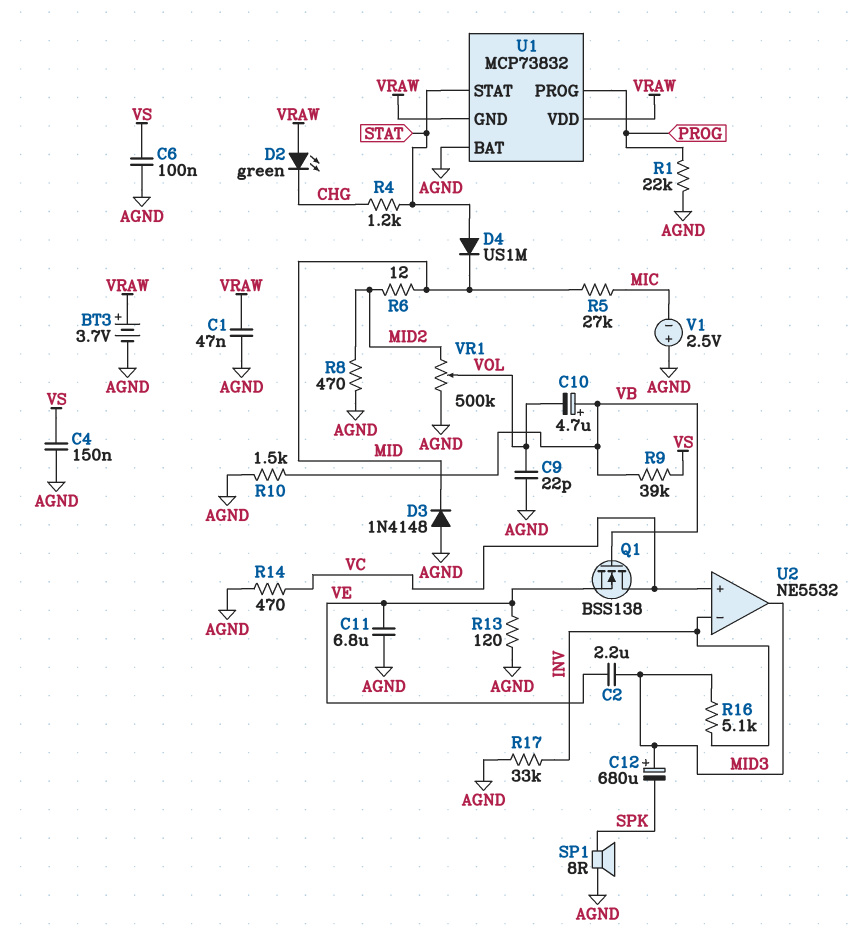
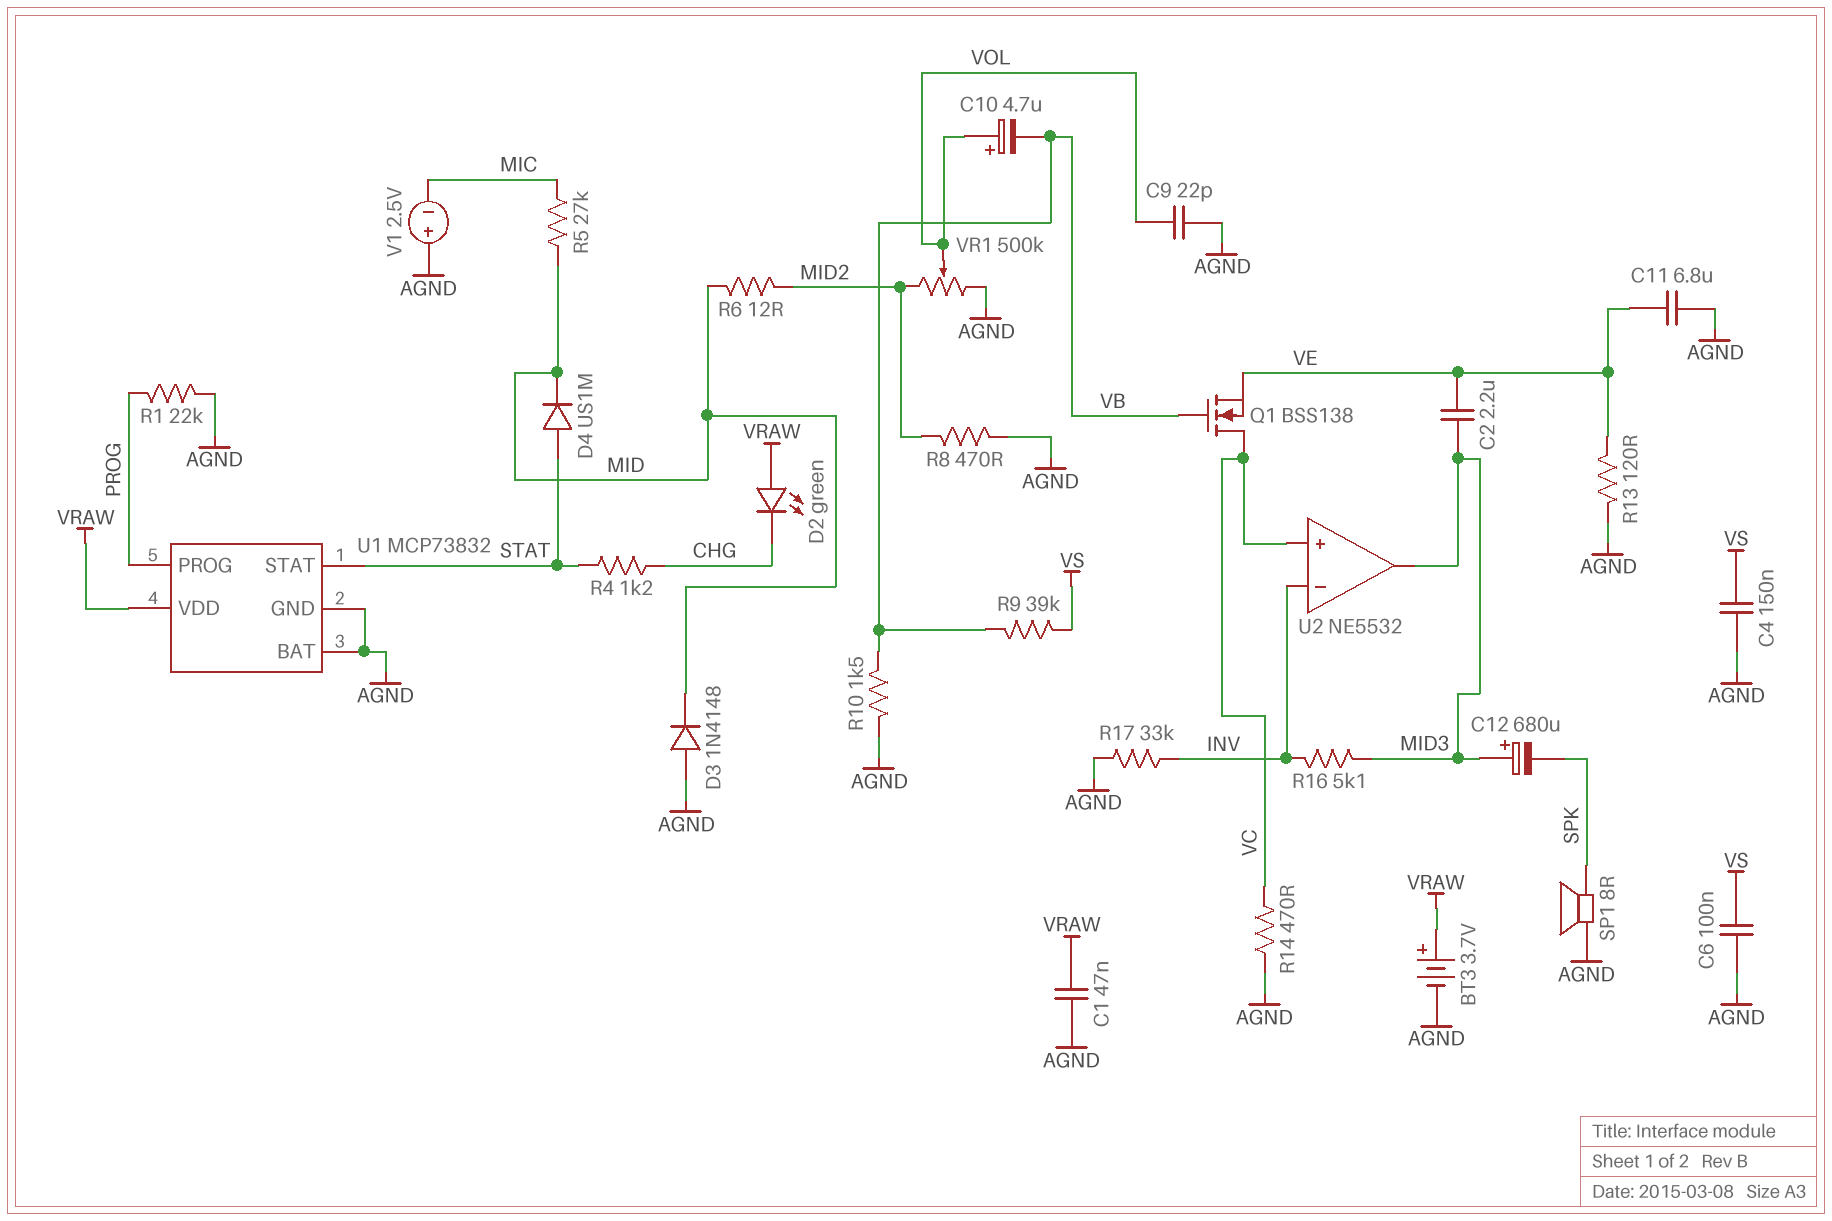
C10: 4.7uF (plus VB, minus VOL) -> 4.7uF (plus VOL, minus VB)
U1 pin GND: VRAW -> AGND

